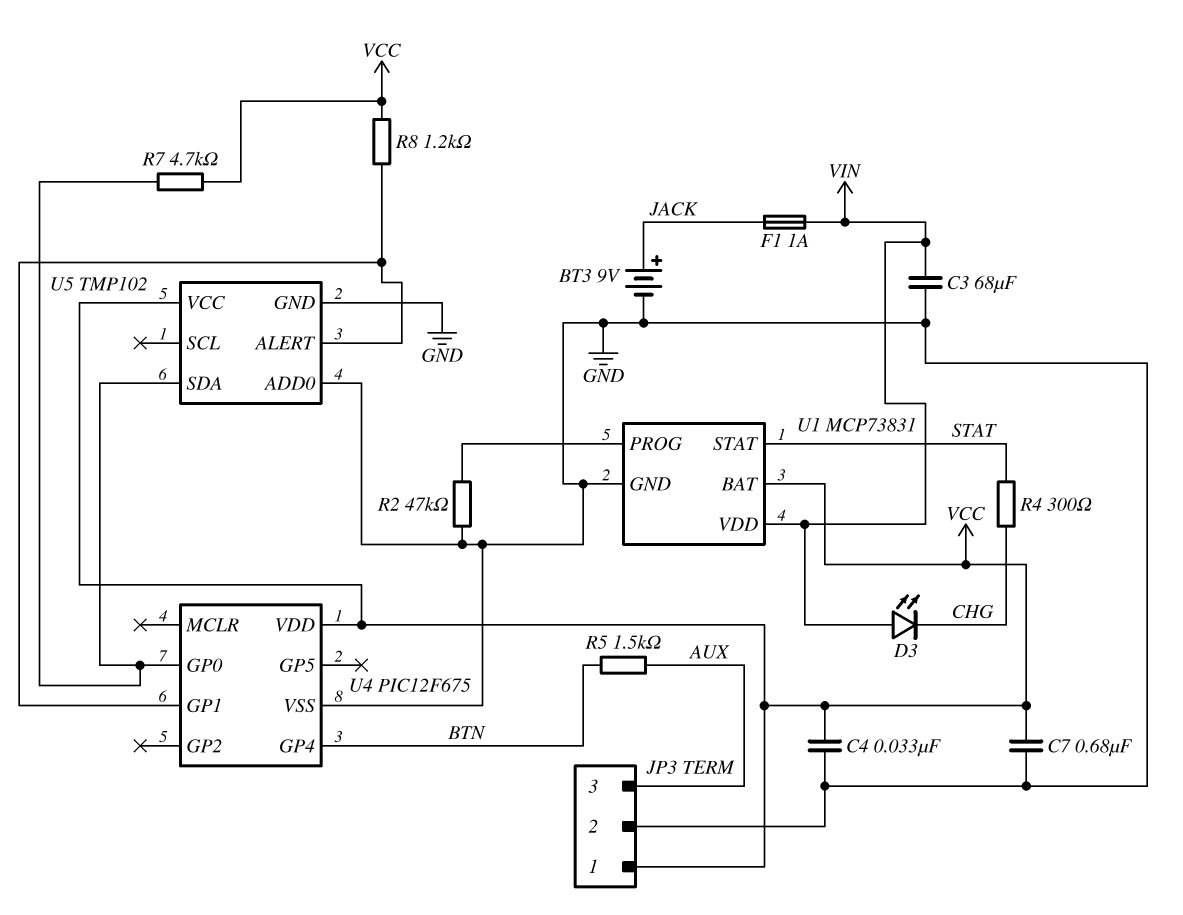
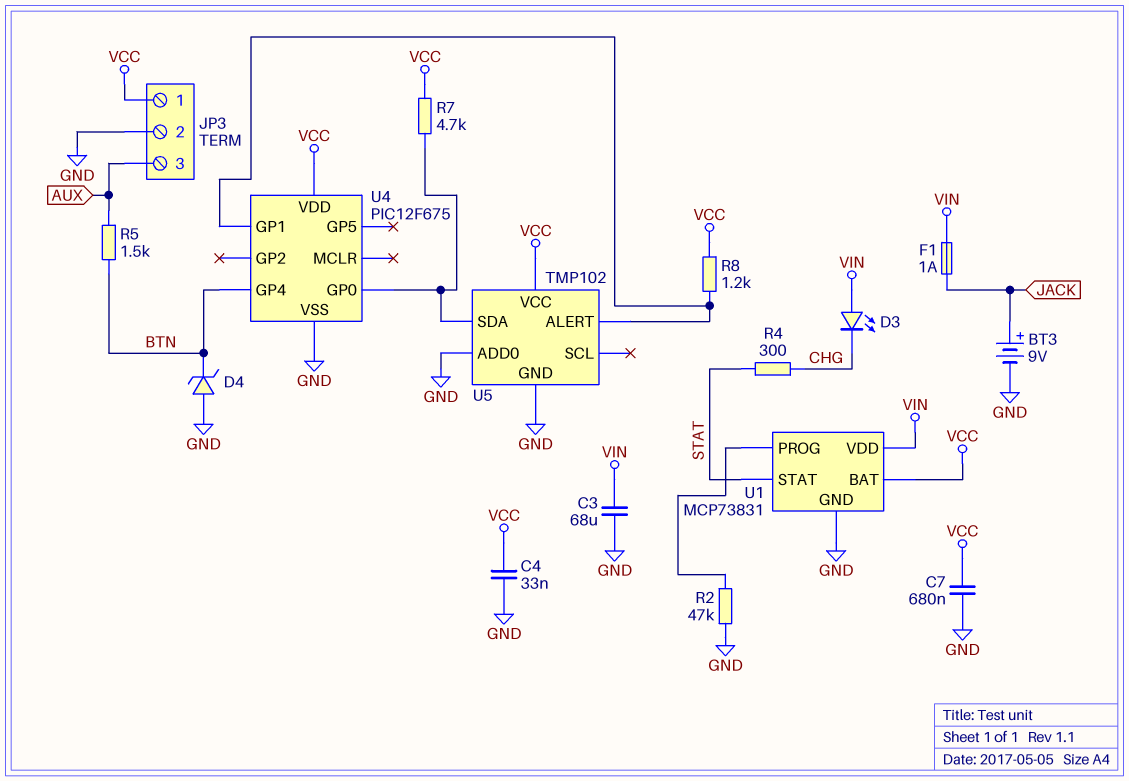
D4: none -> zener (A GND, K BTN)

